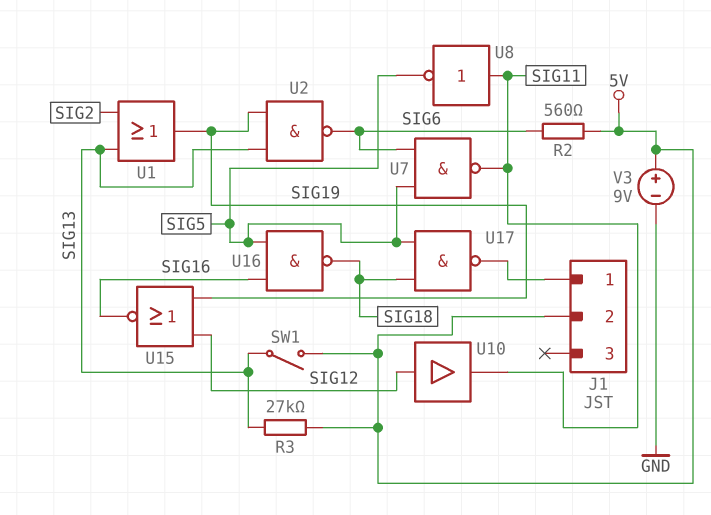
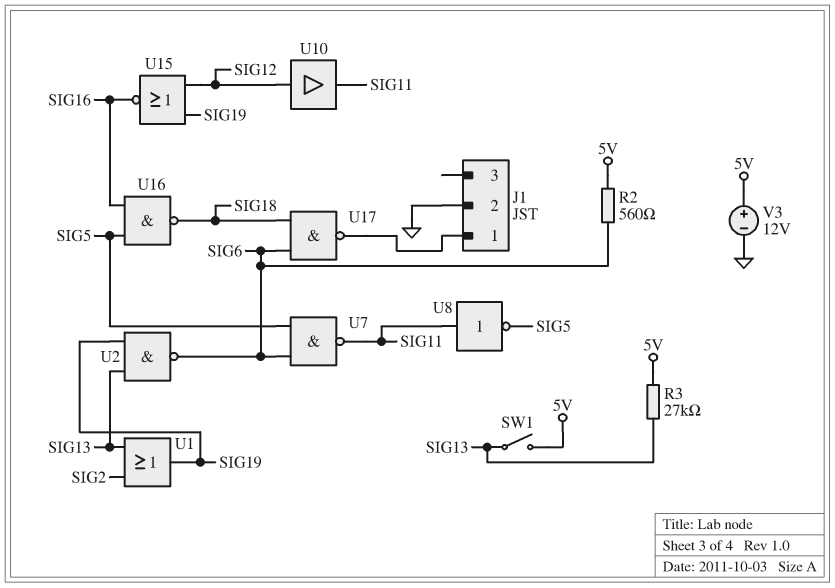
J1 pin 2: 5V -> GND
U17: NAND (in SIG5, in SIG18, out J1/1) -> NAND (in SIG6, in SIG18, out J1/1)
V3: 9V (plus 5V, minus GND) -> 12V (plus 5V, minus GND)

